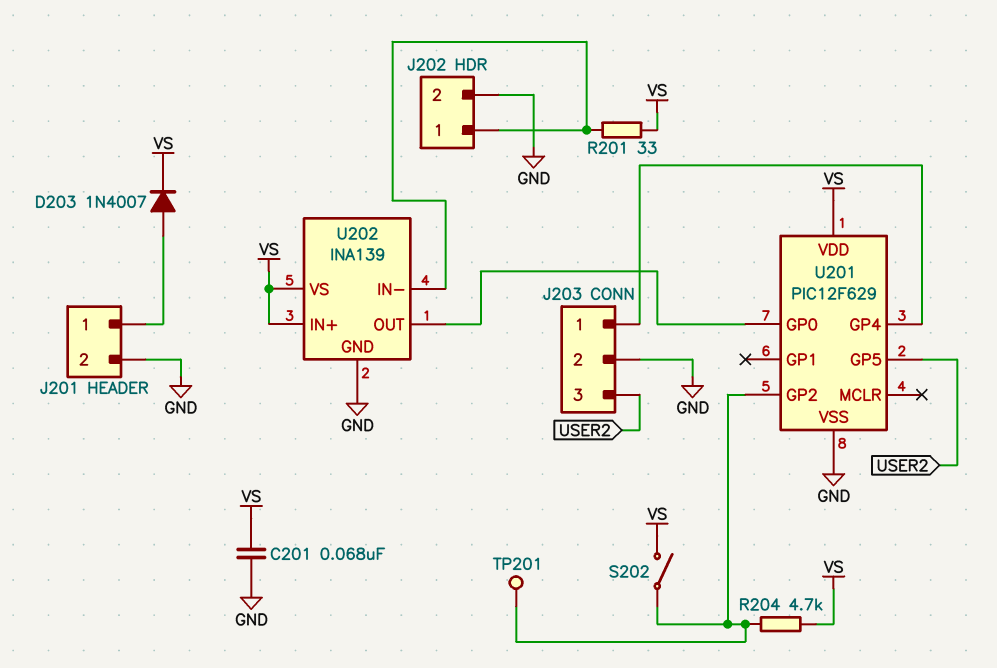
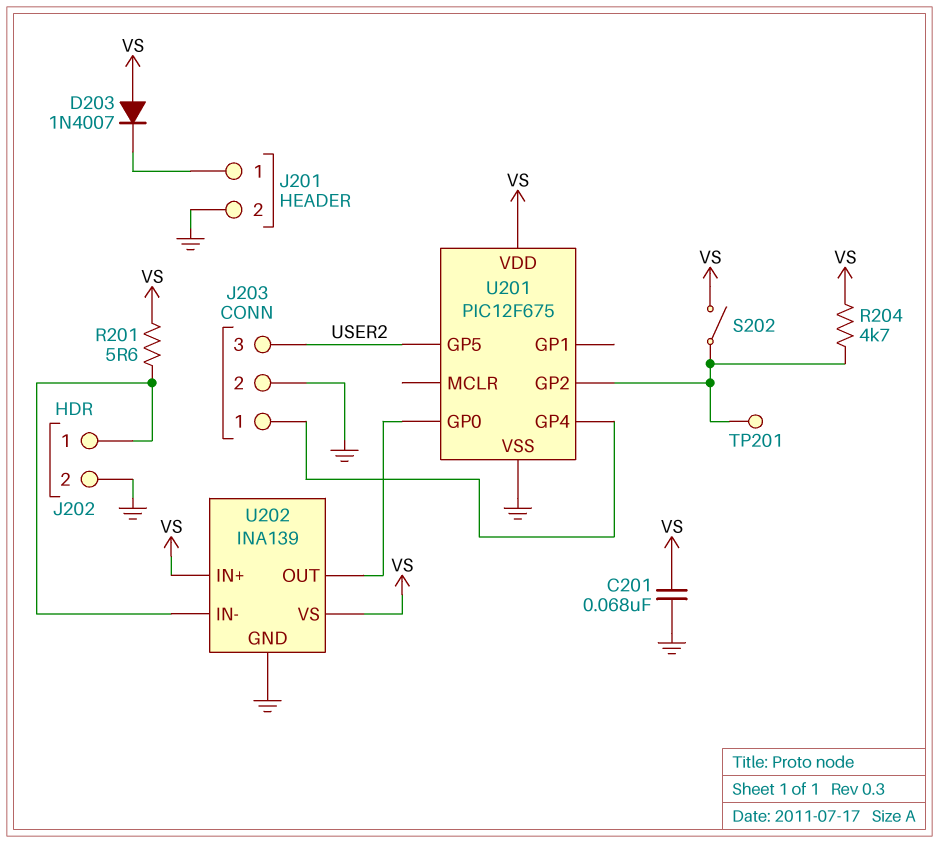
D203: diode 1N4007 (A J201/1, K VS) -> diode 1N4007 (A VS, K J201/1)
R201: 33 (J202/1, VS) -> 5.6 (J202/1, VS)
U201: PIC12F629 -> PIC12F675

